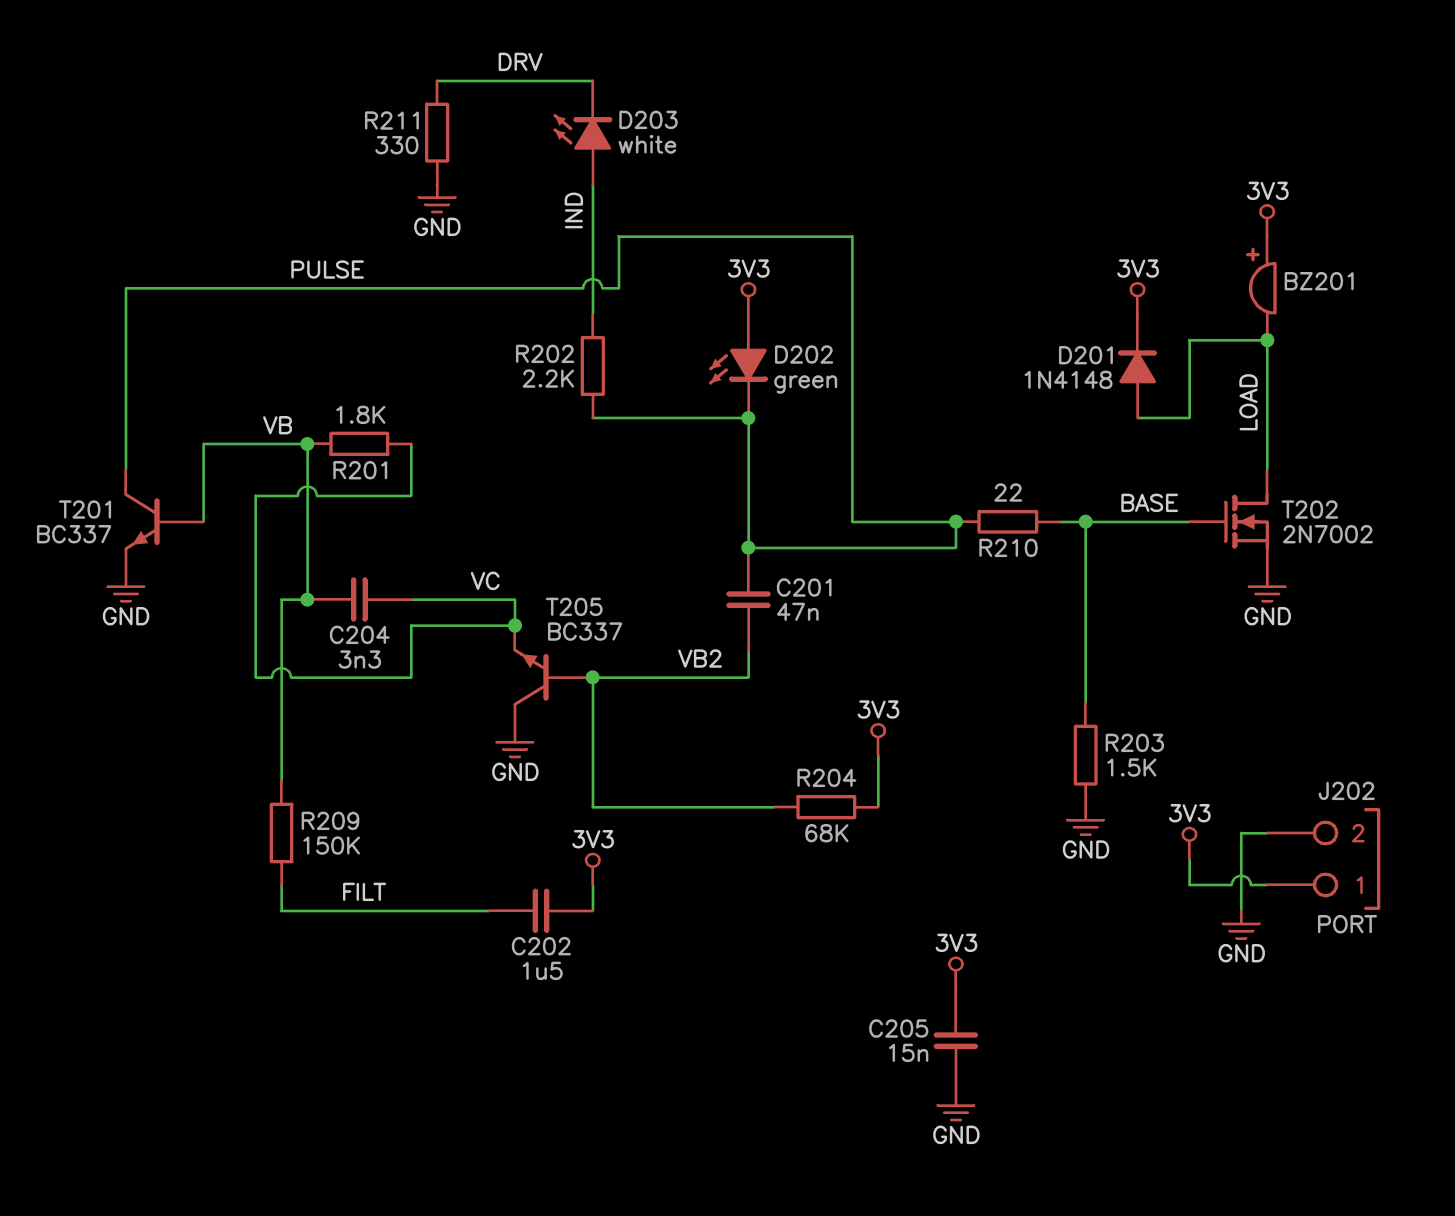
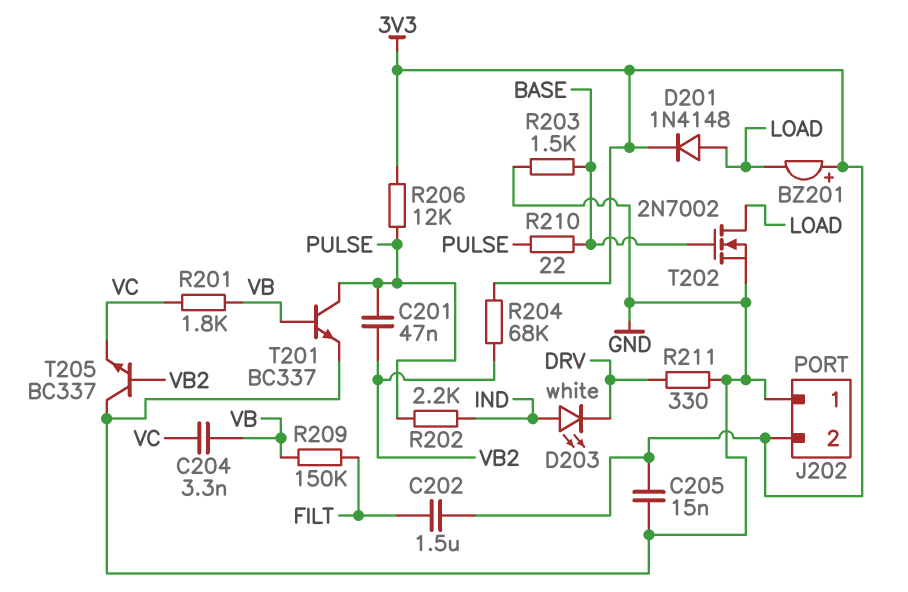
D202: LED green (A 3V3, K PULSE) -> none
J202 pin 1: 3V3 -> GND
J202 pin 2: GND -> 3V3
R206: none -> 12k (3V3, PULSE)

